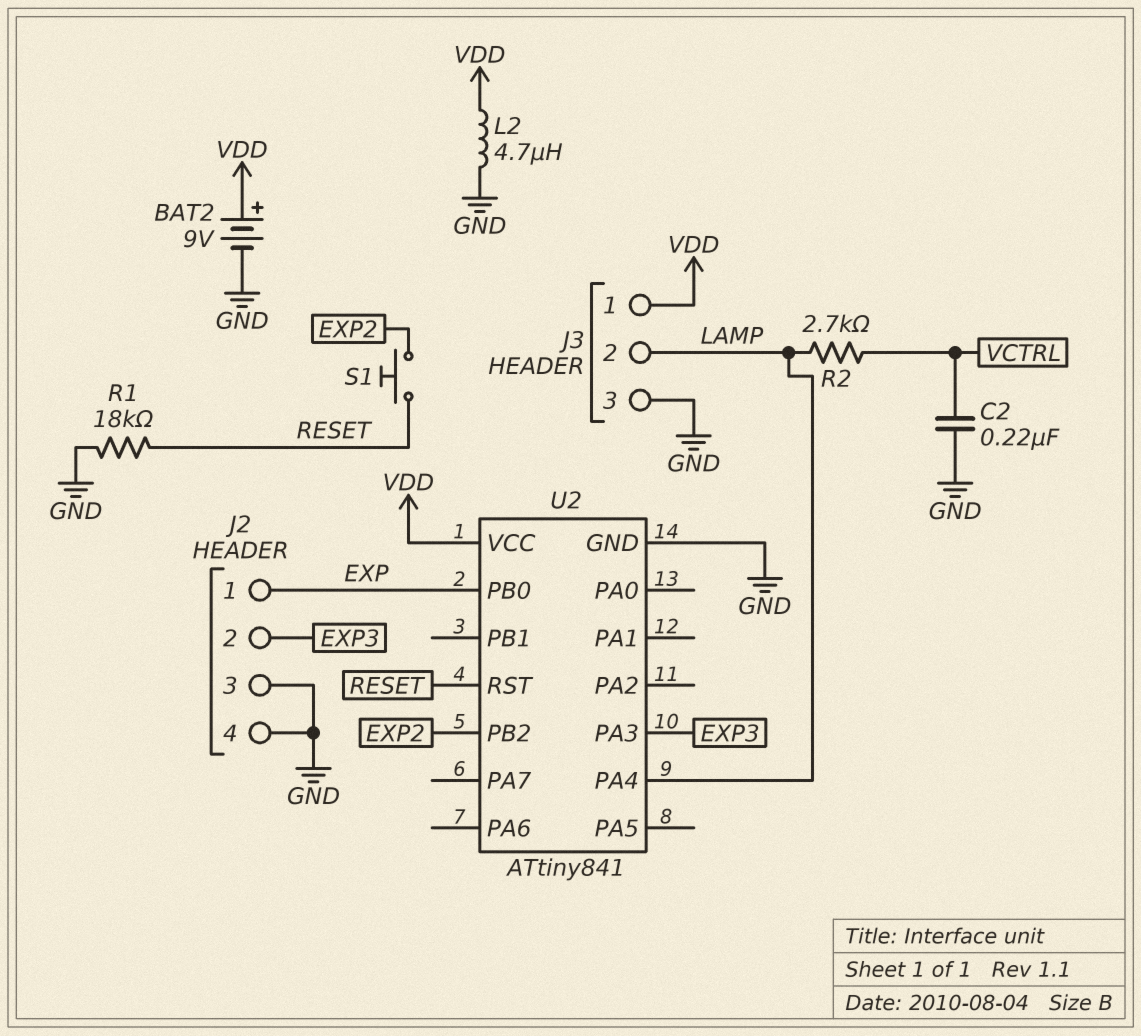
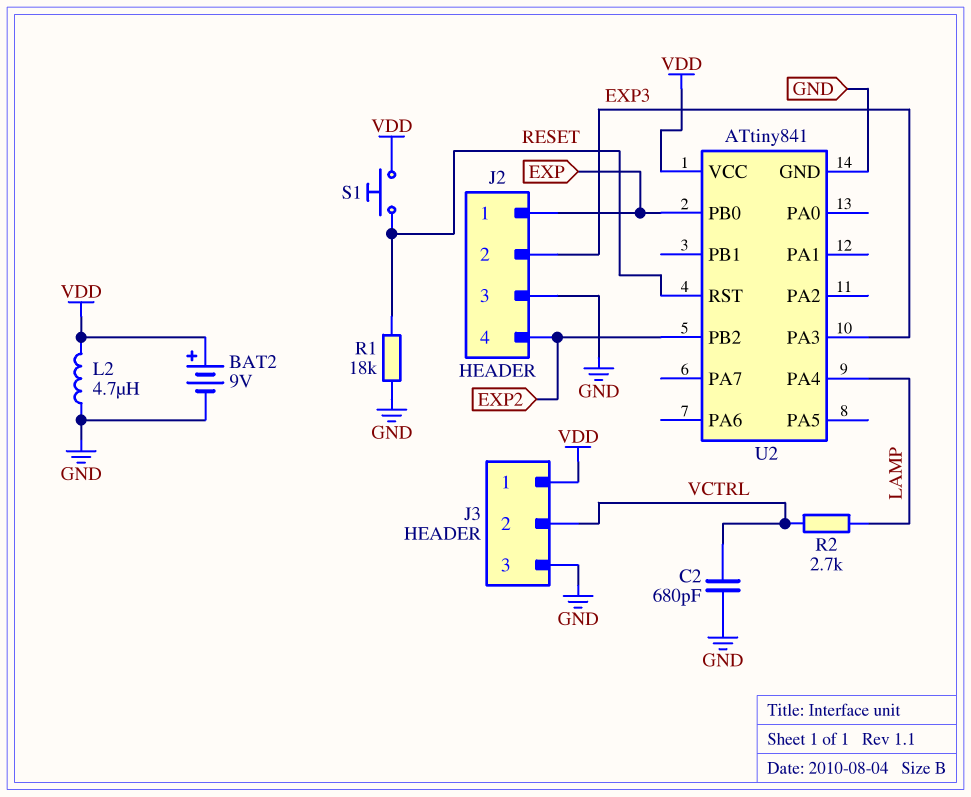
C2: 220nF (GND, VCTRL) -> 680pF (GND, VCTRL)
J2 pin 4: GND -> EXP2
J3 pin 2: LAMP -> VCTRL
S1: button (EXP2, RESET) -> button (RESET, VDD)

